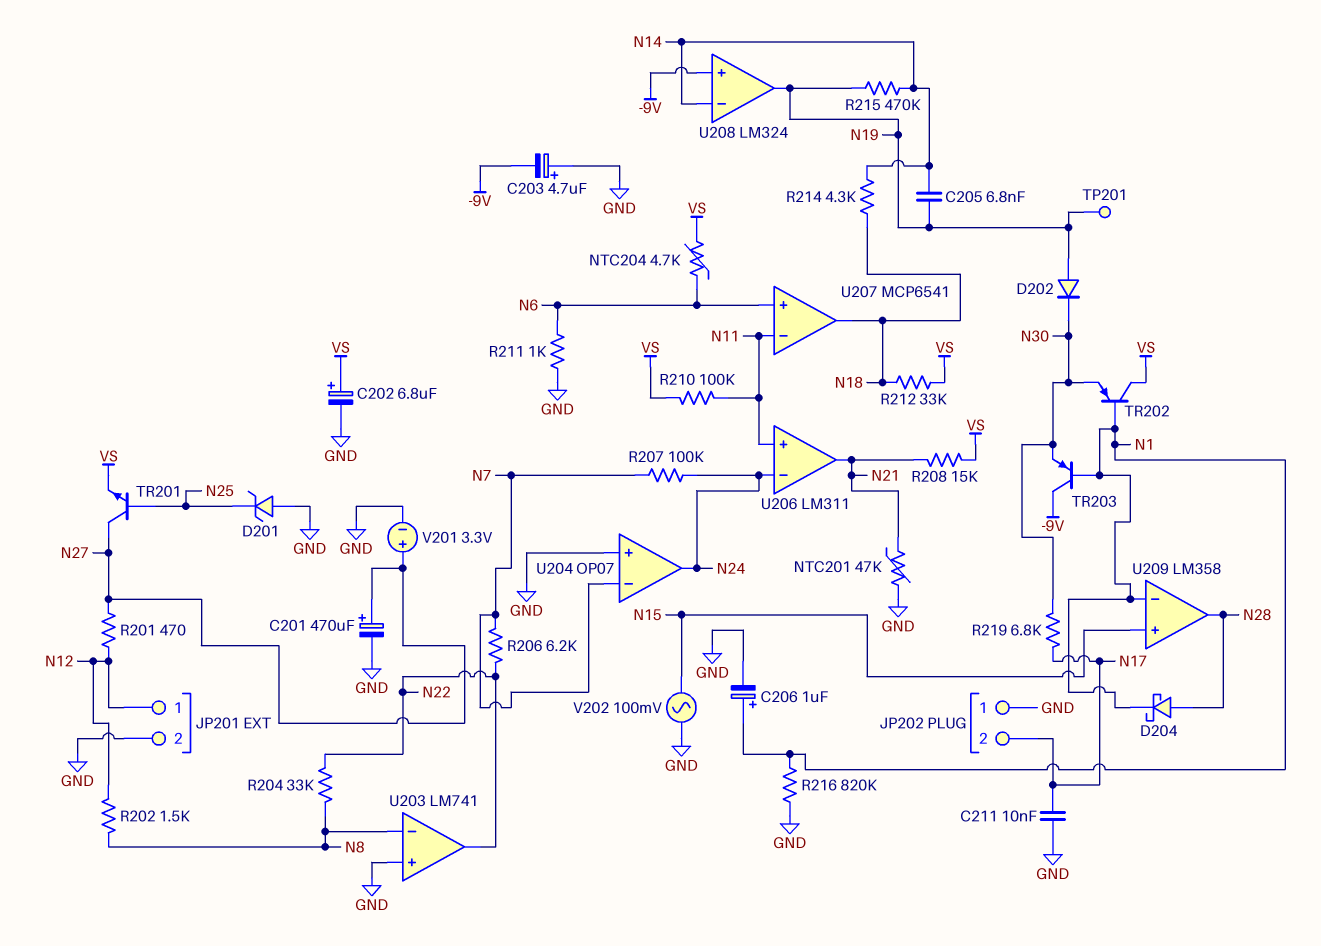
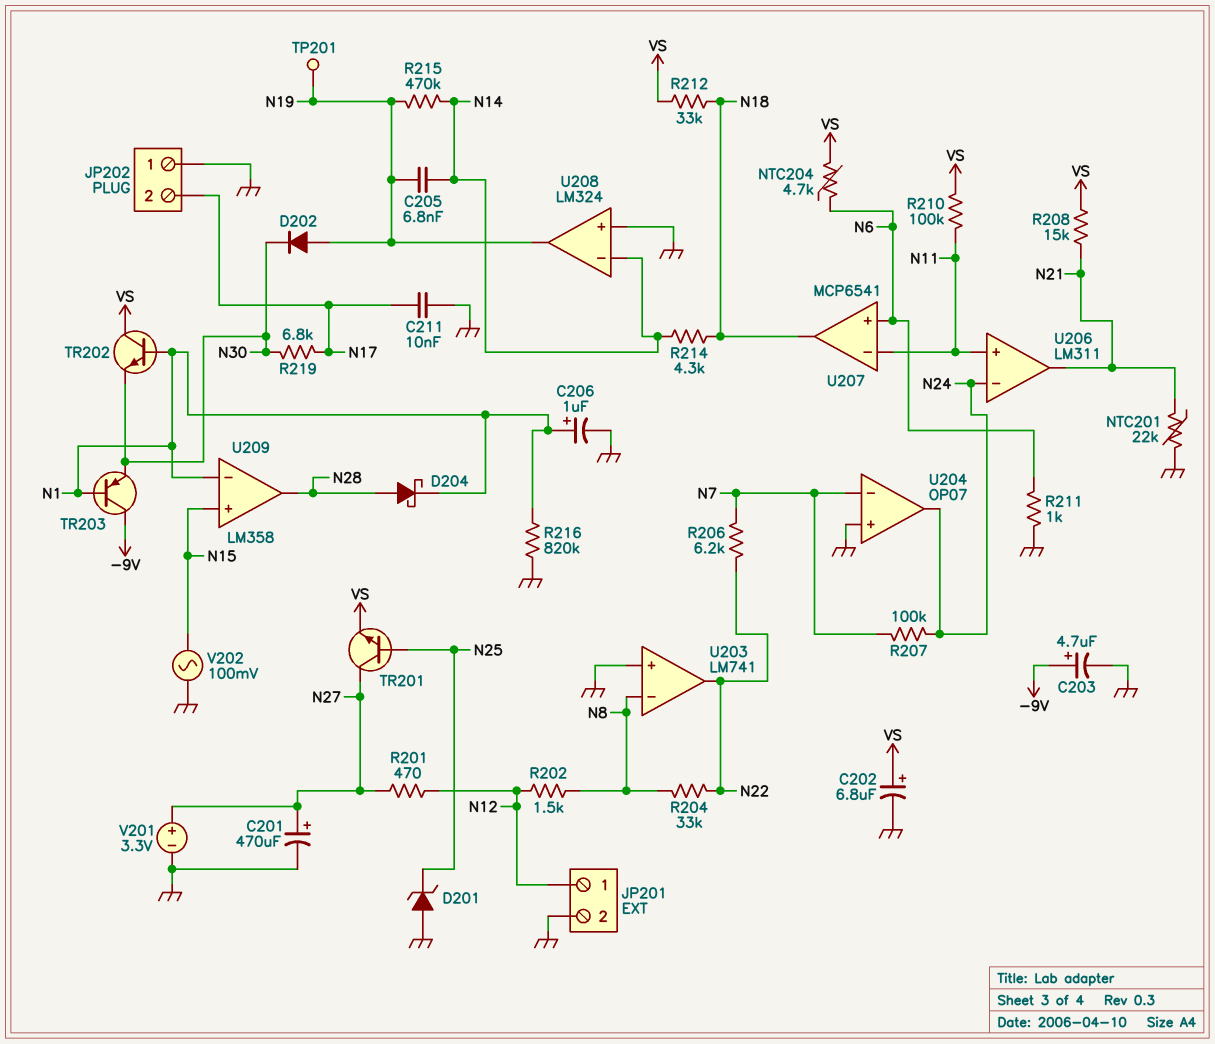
C203: 4.7uF (plus GND, minus -9V) -> 4.7uF (plus -9V, minus GND)
NTC201: 47k (GND, N21) -> 22k (GND, N21)
TR202: PNP (B N1, C VS, E N30) -> NPN (B N1, C VS, E N30)
U208 pin in+: -9V -> GND

